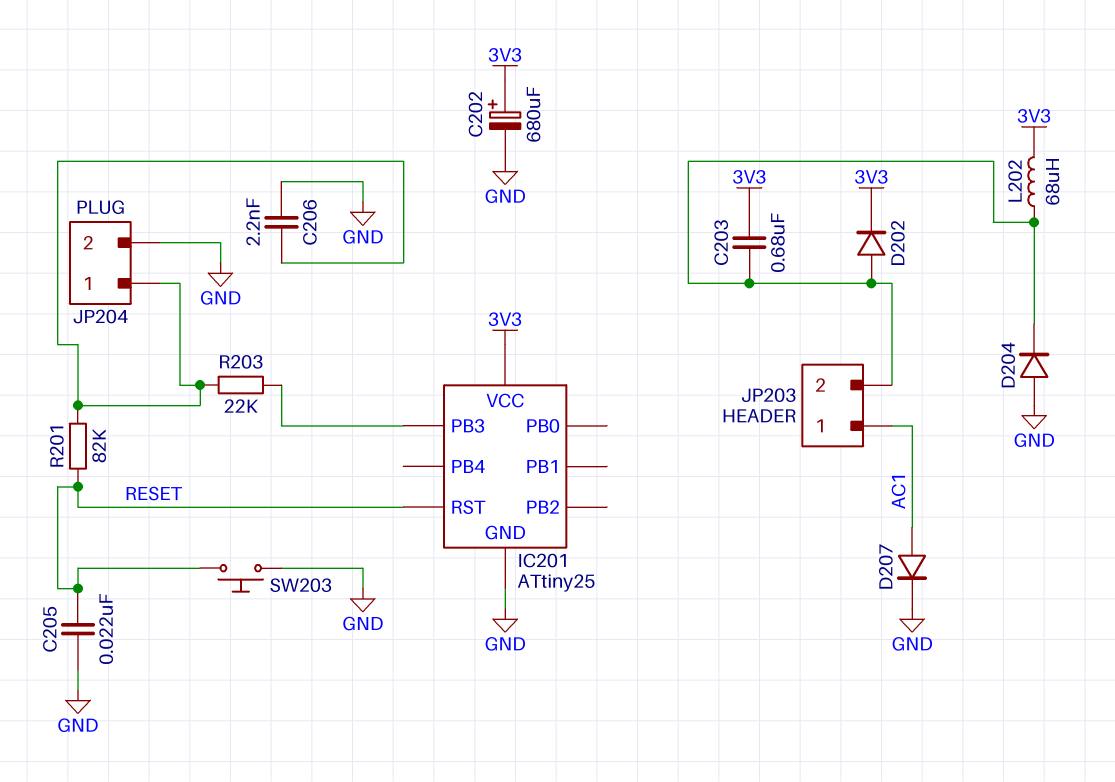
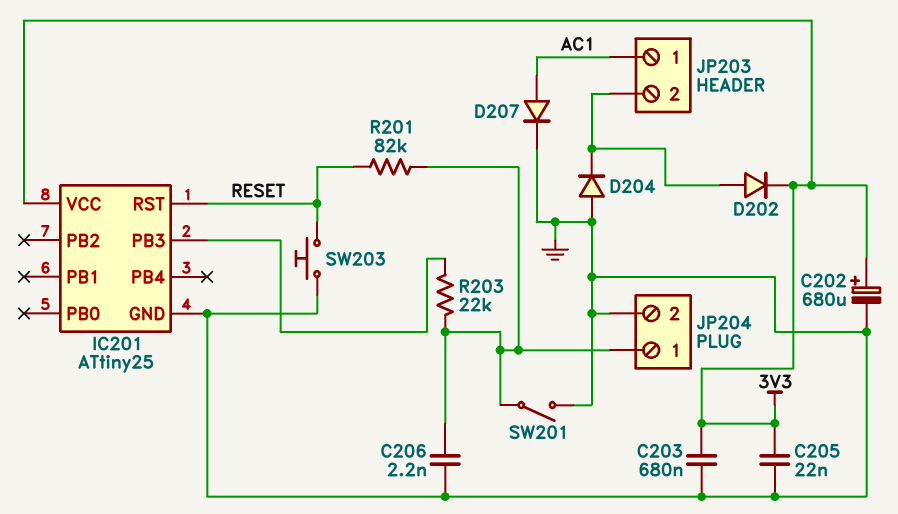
C203: 680nF (3V3, JP203/2) -> 680nF (3V3, GND)
C205: 22nF (GND, RESET) -> 22nF (3V3, GND)
L202: 68uH (3V3, JP203/2) -> none
SW201: none -> switch (GND, JP204/1)

